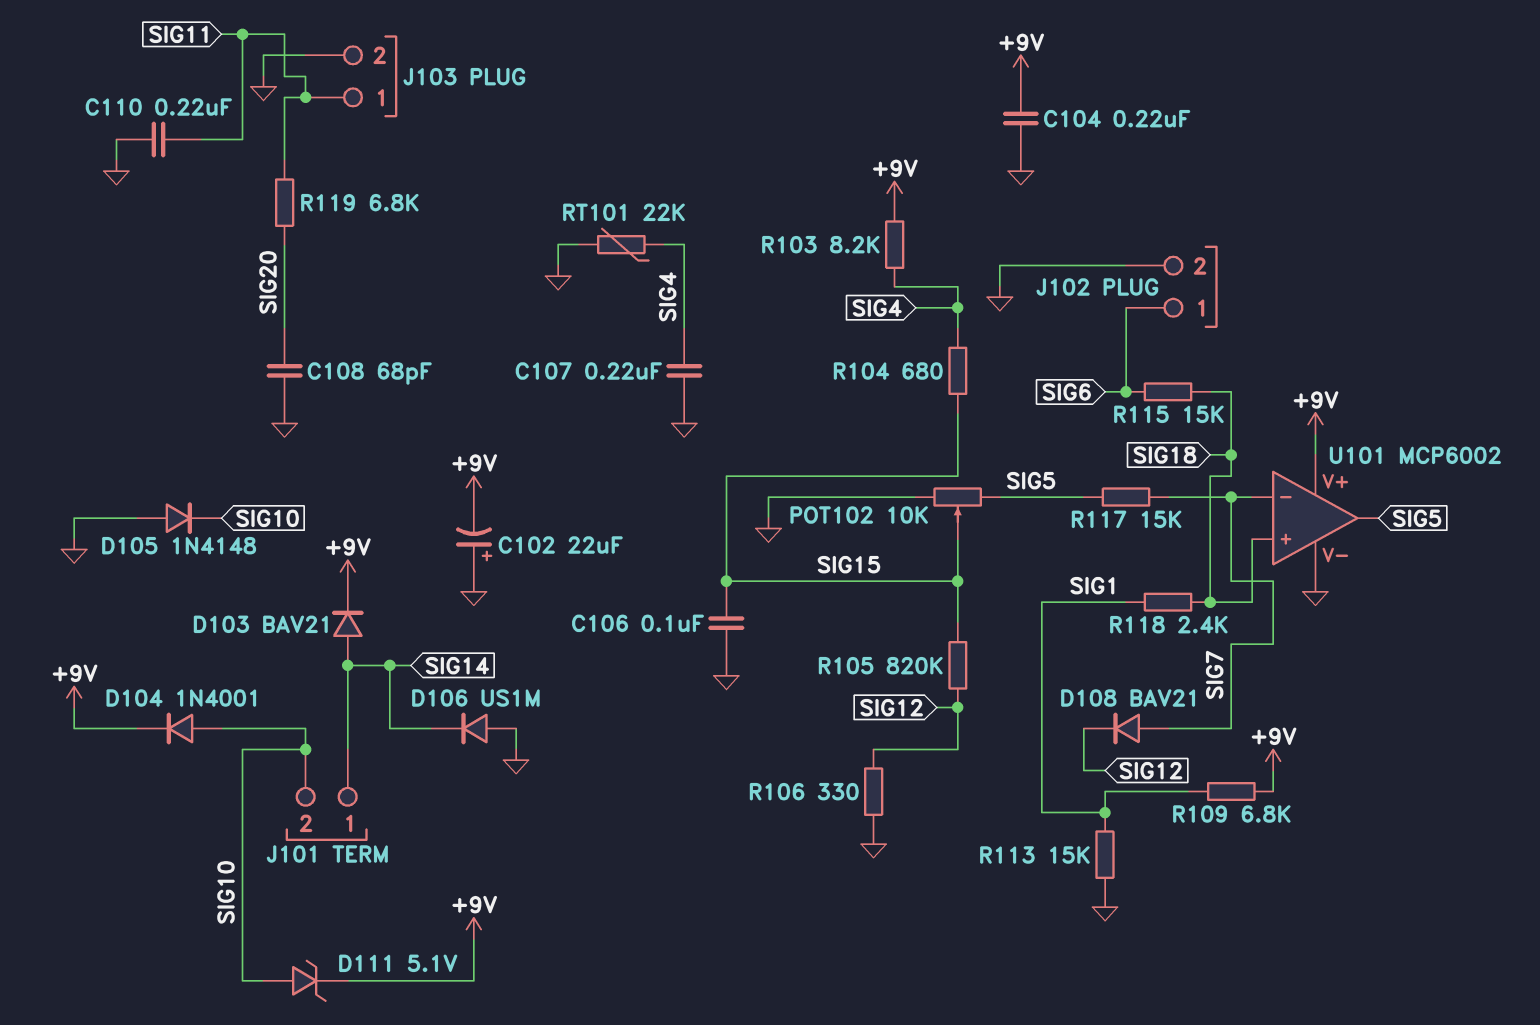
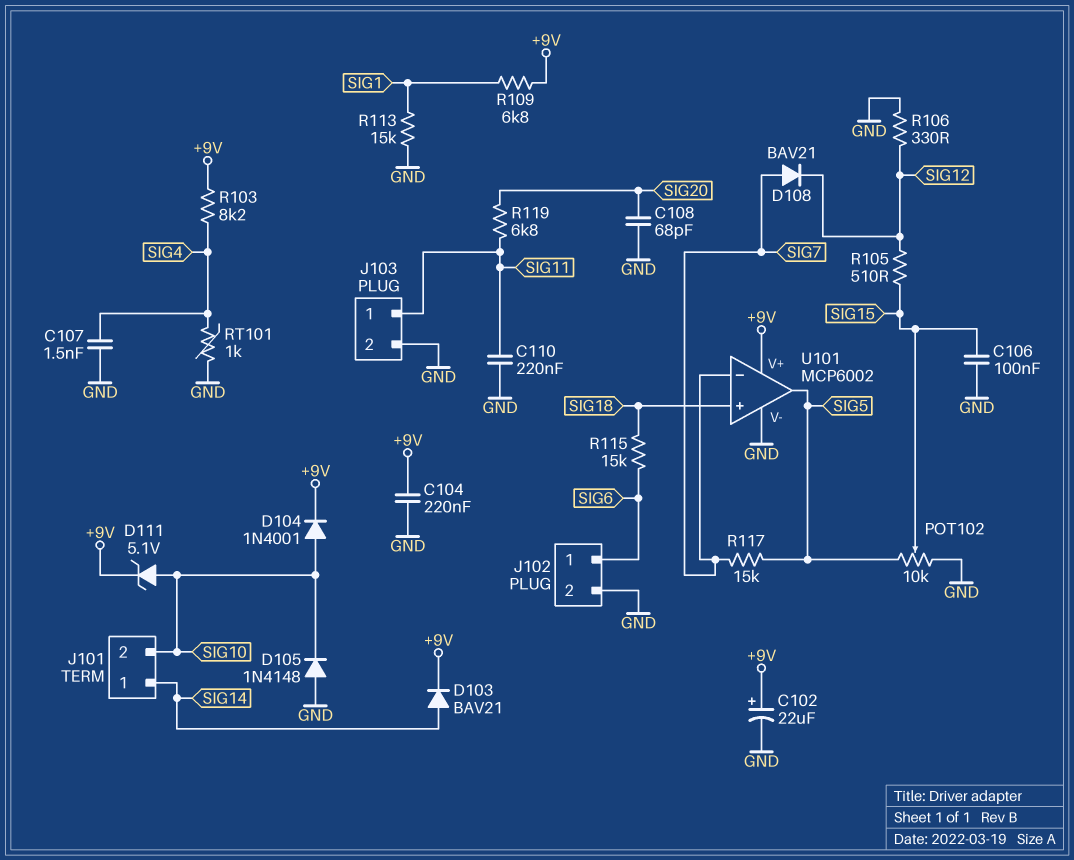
C102: 22uF (plus GND, minus +9V) -> 22uF (plus +9V, minus GND)
C107: 220nF (GND, SIG4) -> 1.5nF (GND, SIG4)
D106: diode US1M (A GND, K SIG14) -> none
R104: 680 (SIG4, SIG15) -> none
R105: 820k (SIG12, SIG15) -> 510 (SIG12, SIG15)
R118: 2.4k (SIG1, SIG18) -> none
RT101: 22k (GND, SIG4) -> 1k (GND, SIG4)

